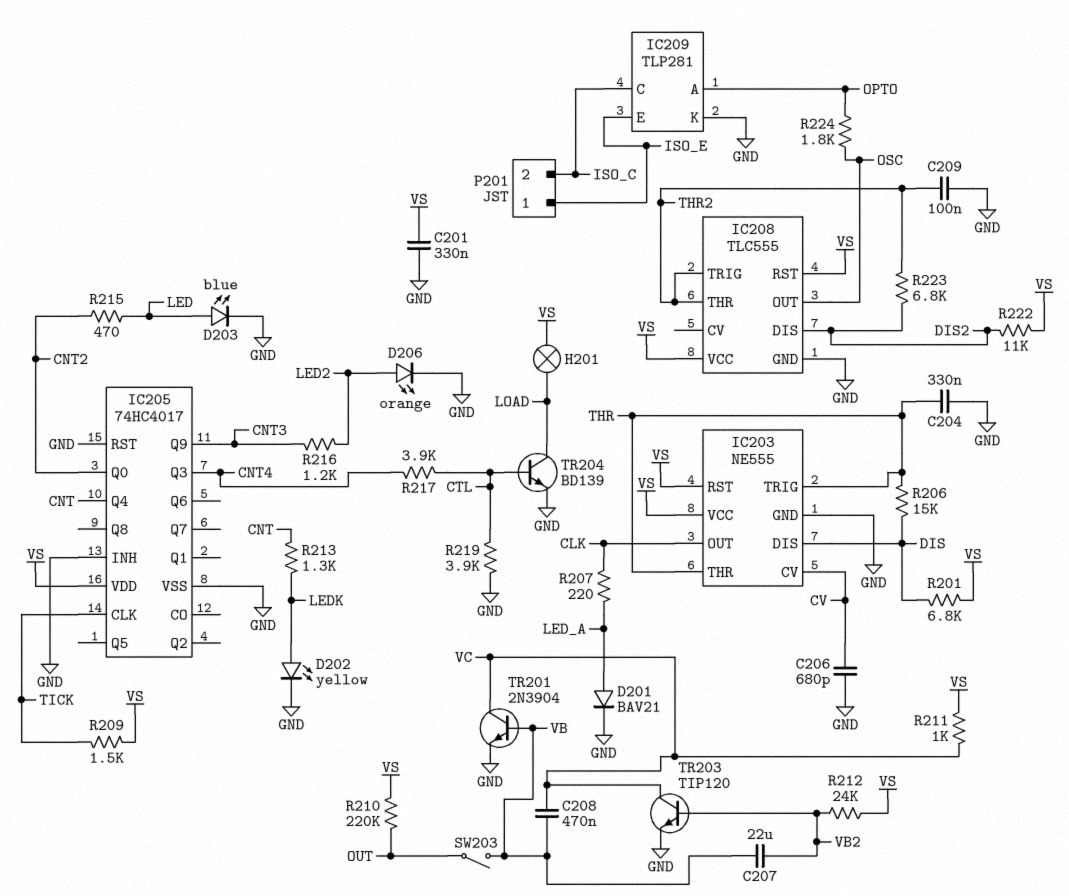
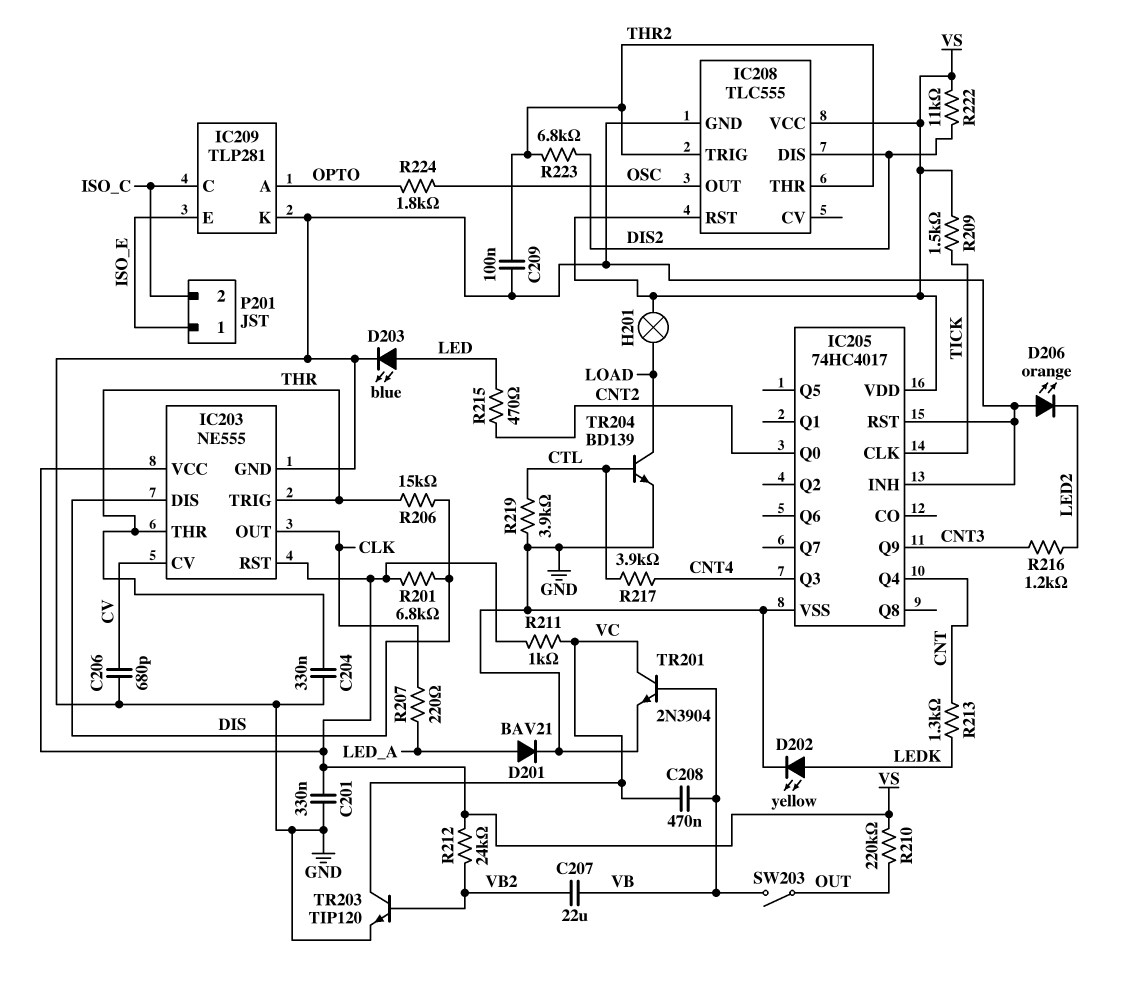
D206: LED orange (A LED2, K GND) -> LED orange (A GND, K LED2)

